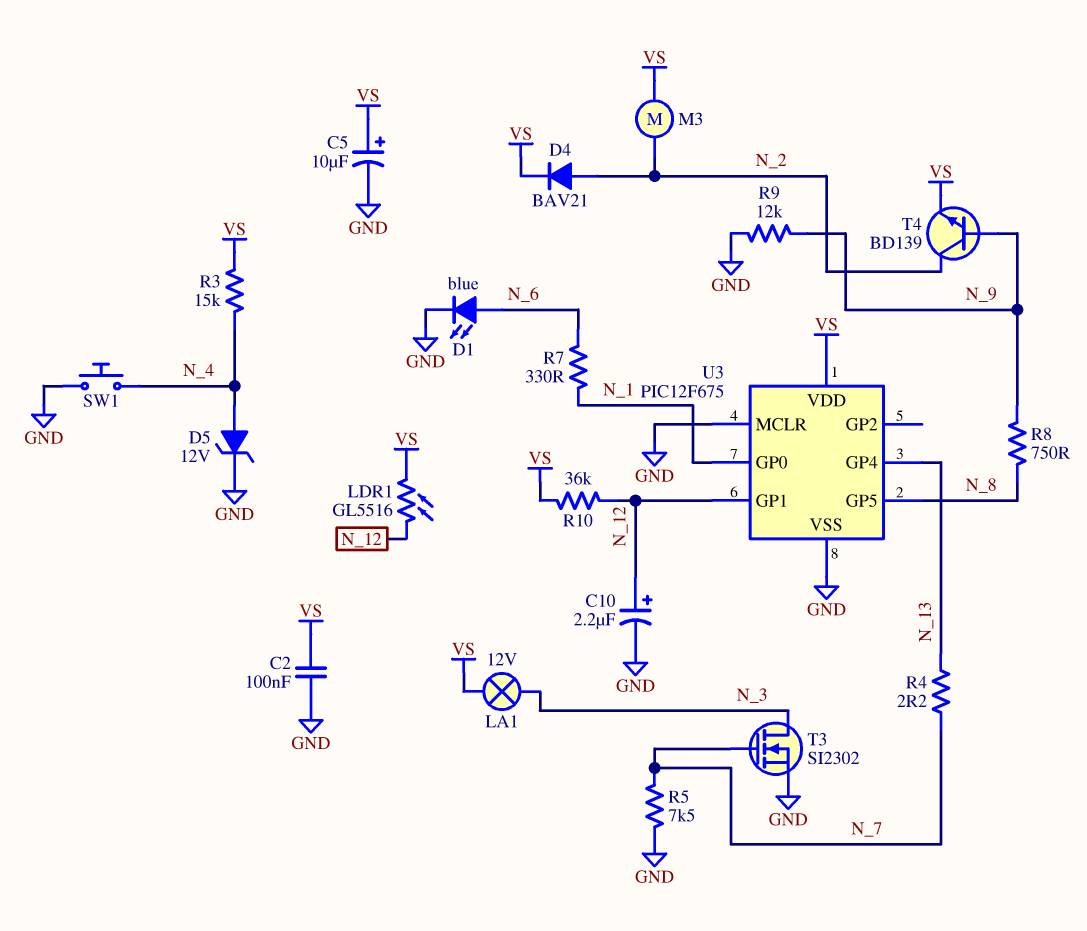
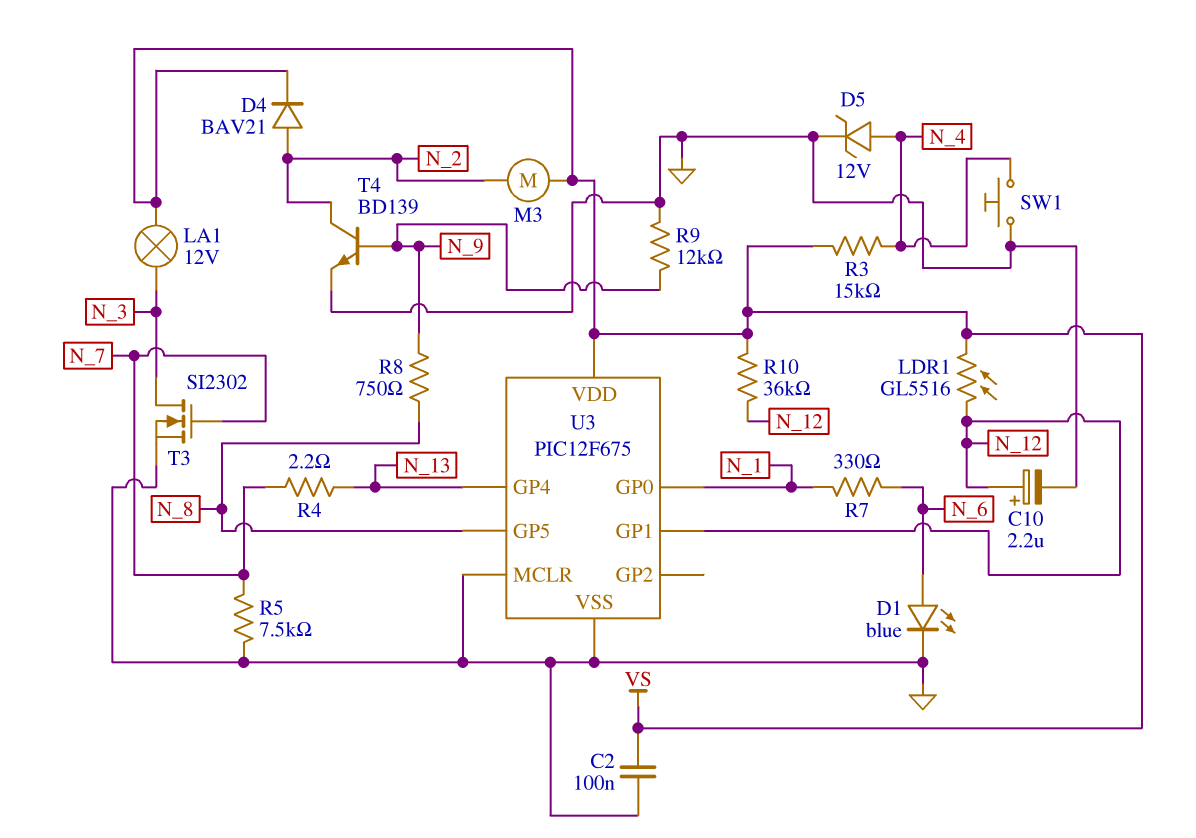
C5: 10uF (plus VS, minus GND) -> none
T4: NPN BD139 (B N_9, C N_2, E VS) -> NPN BD139 (B N_9, C N_2, E GND)

